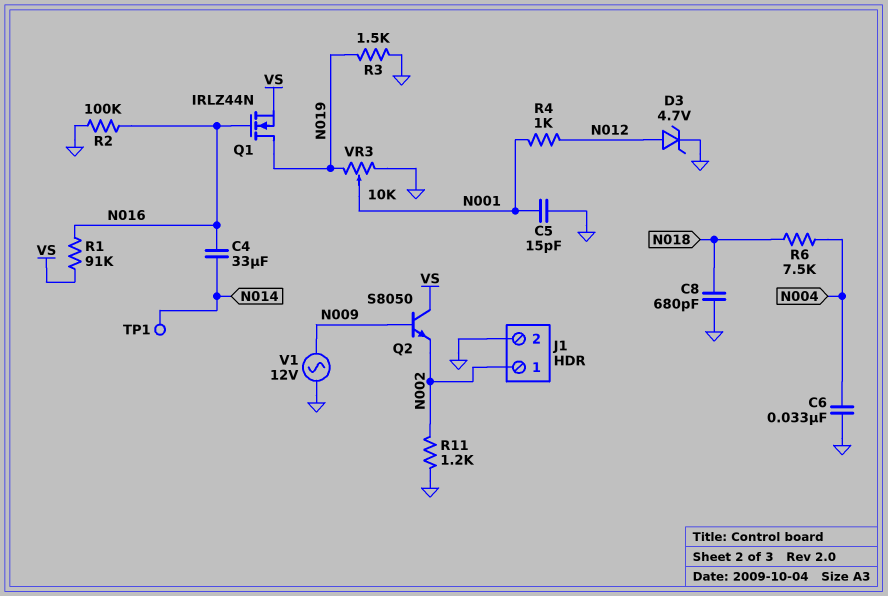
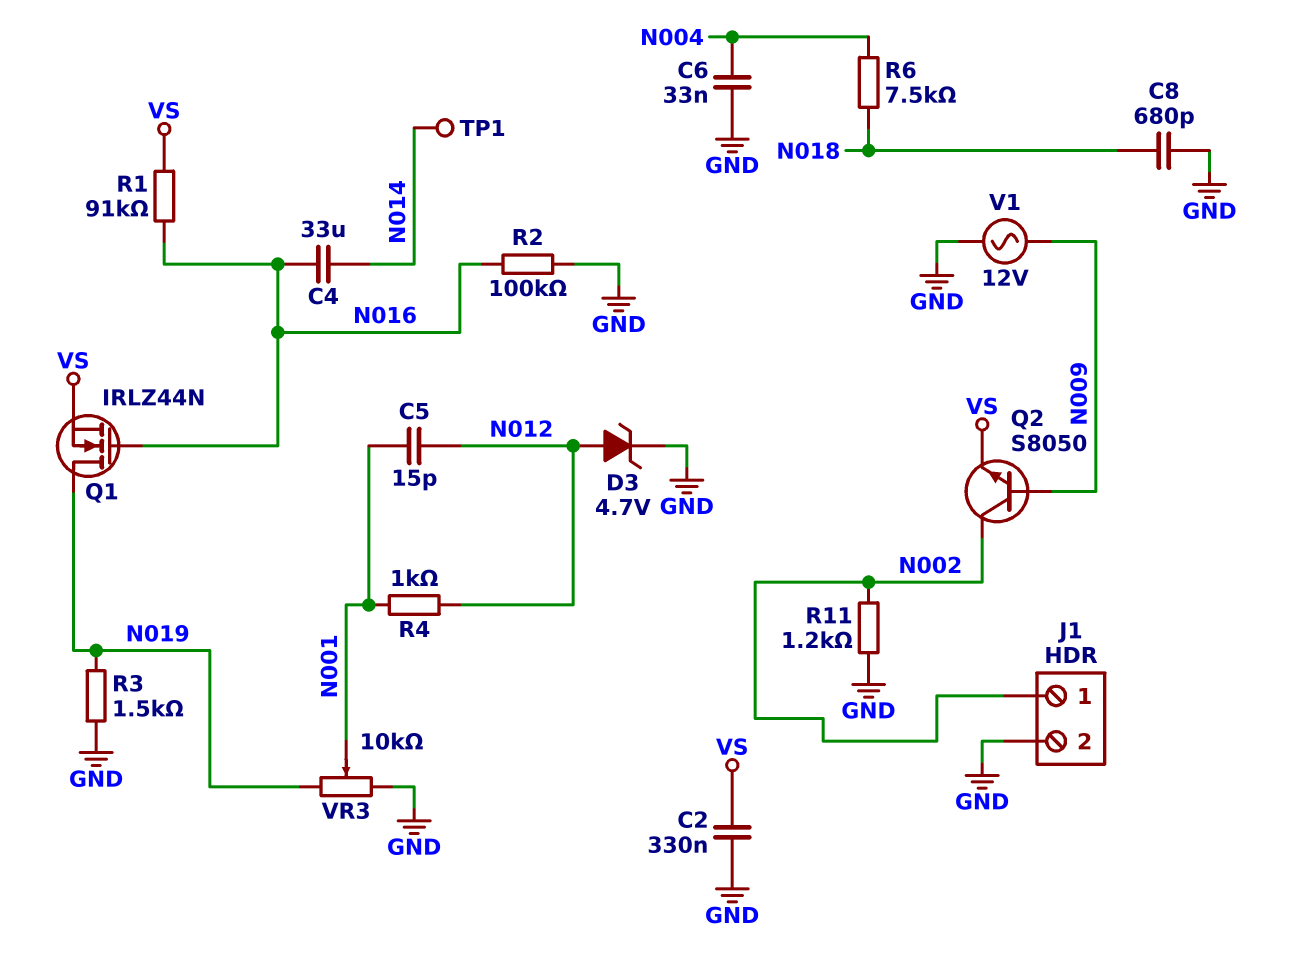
C2: none -> 330nF (GND, VS)
C5: 15pF (GND, N001) -> 15pF (N001, N012)
Q2: NPN S8050 (B N009, C VS, E N002) -> NPN S8050 (B N009, C N002, E VS)

